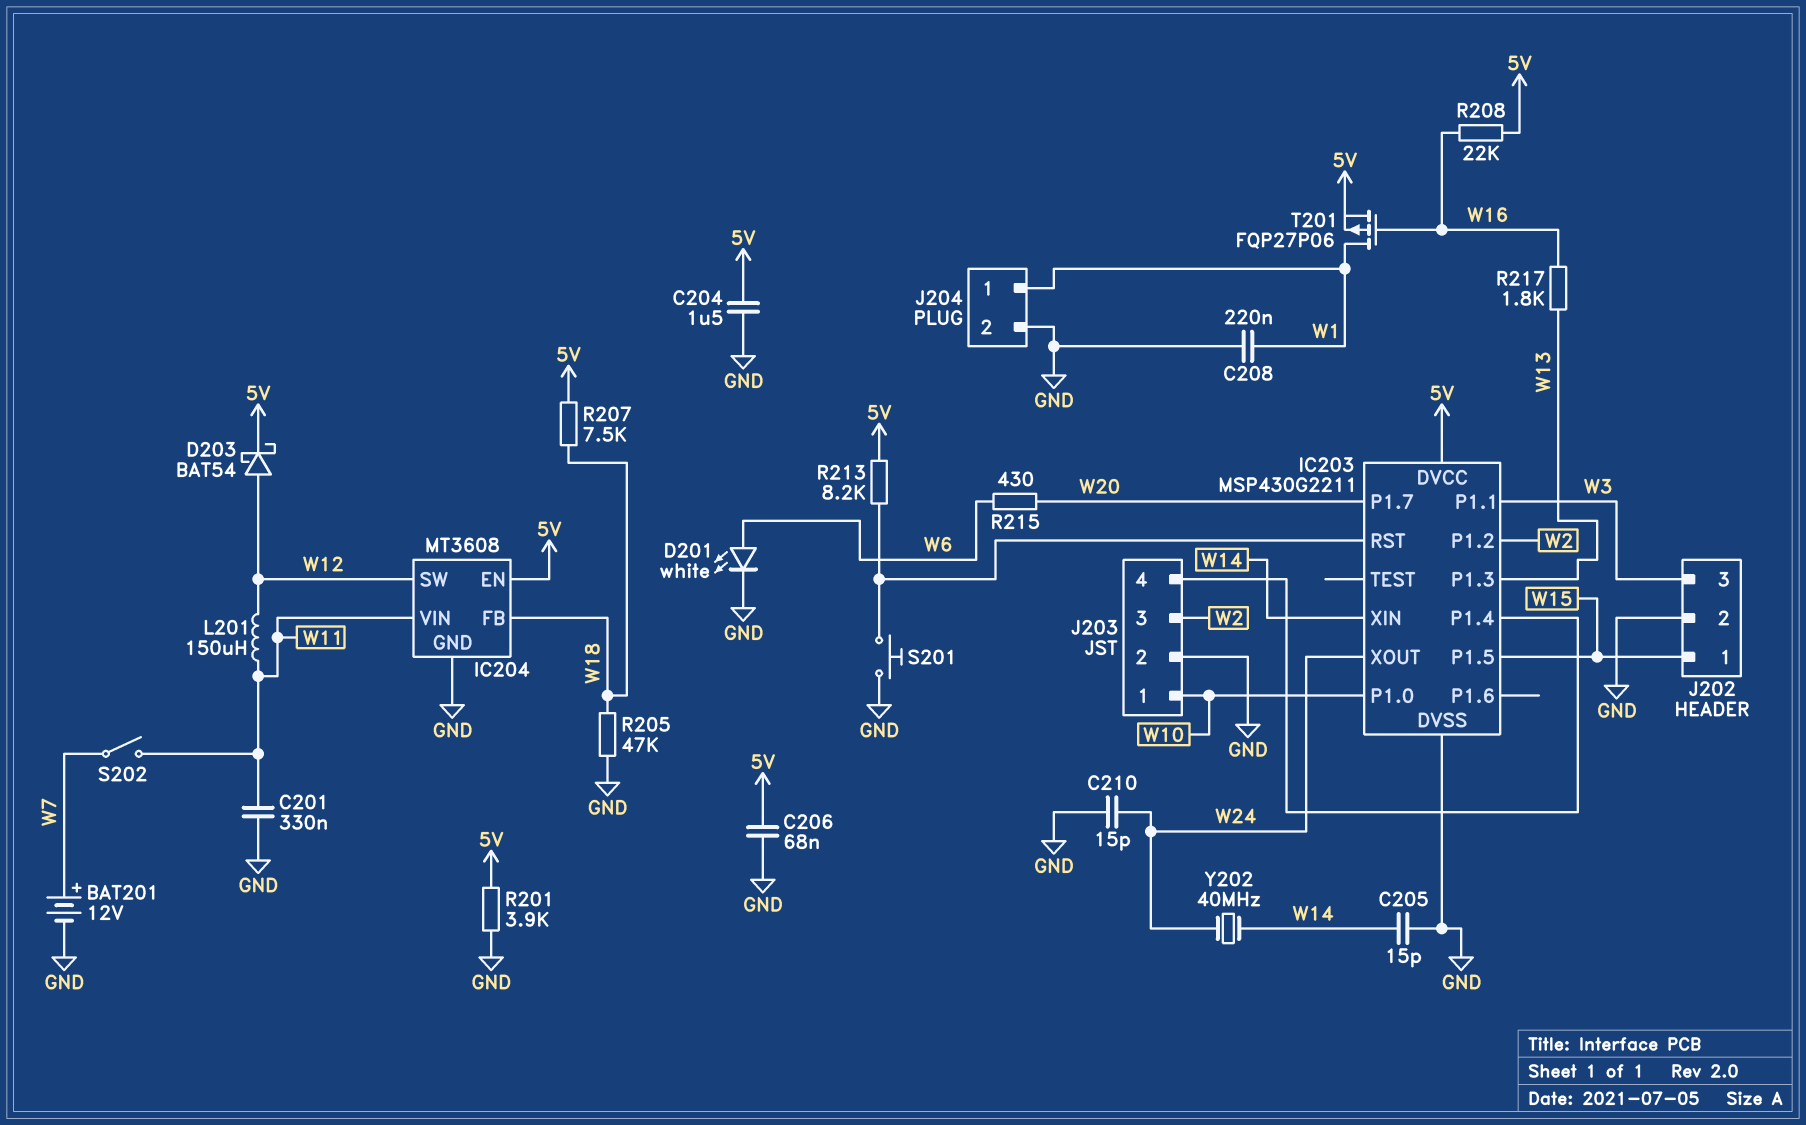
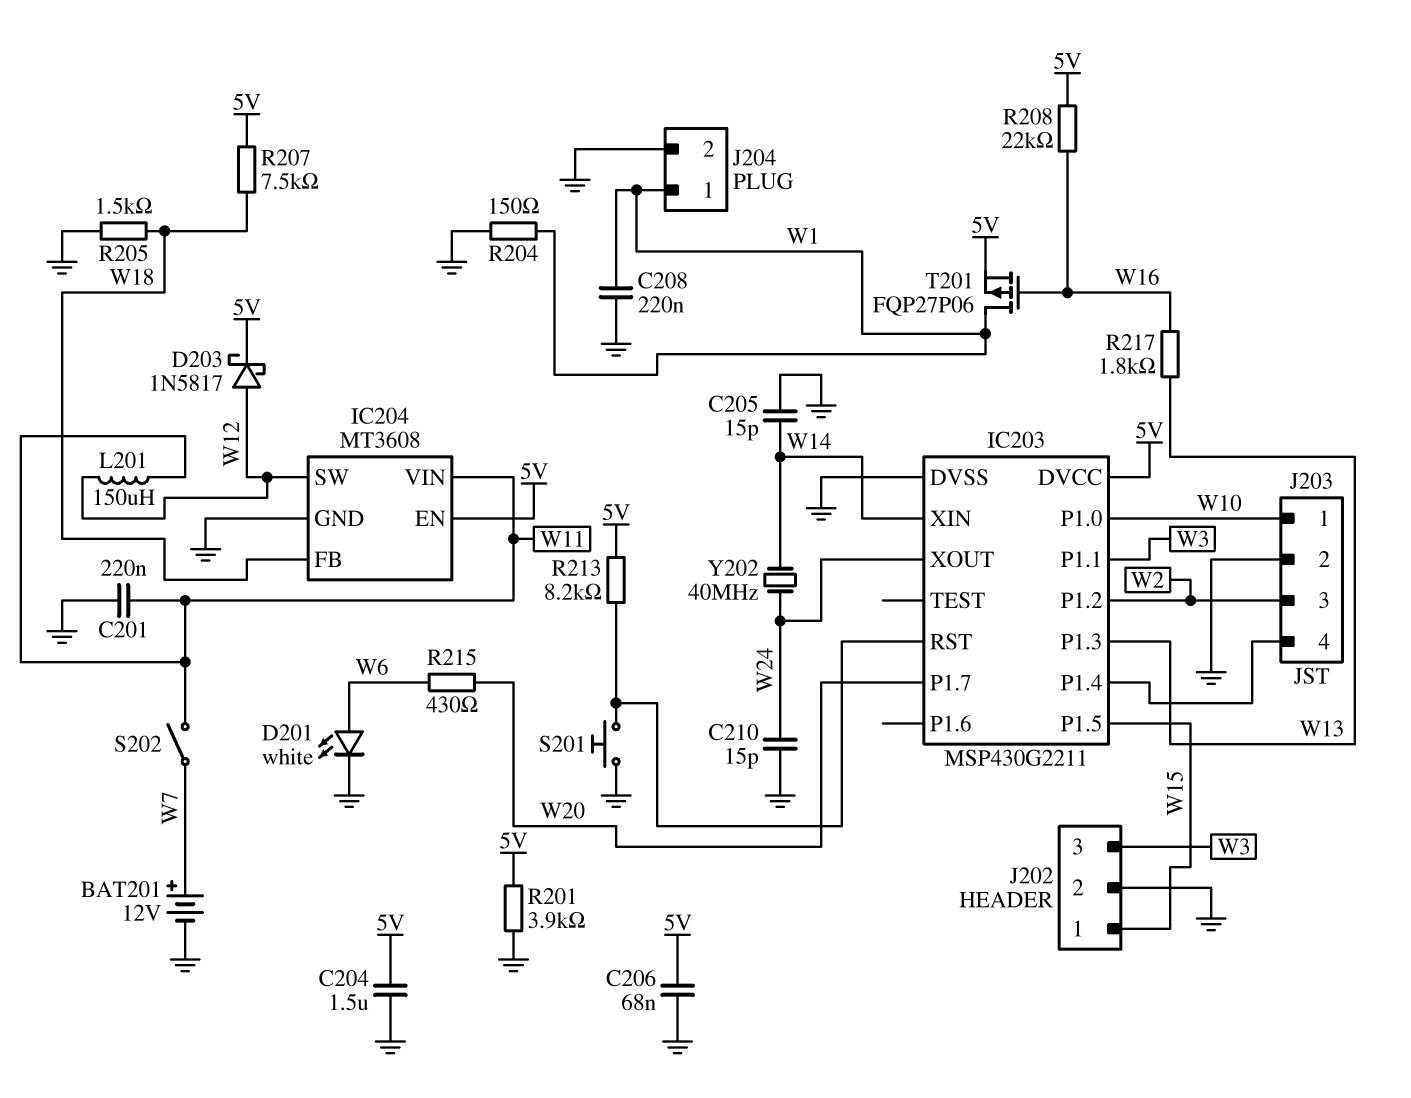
C201: 330nF (GND, W11) -> 220nF (GND, W11)
D203: schottky BAT54 (A W12, K 5V) -> schottky 1N5817 (A W12, K 5V)
R204: none -> 150 (GND, W1)
R205: 47k (GND, W18) -> 1.5k (GND, W18)

